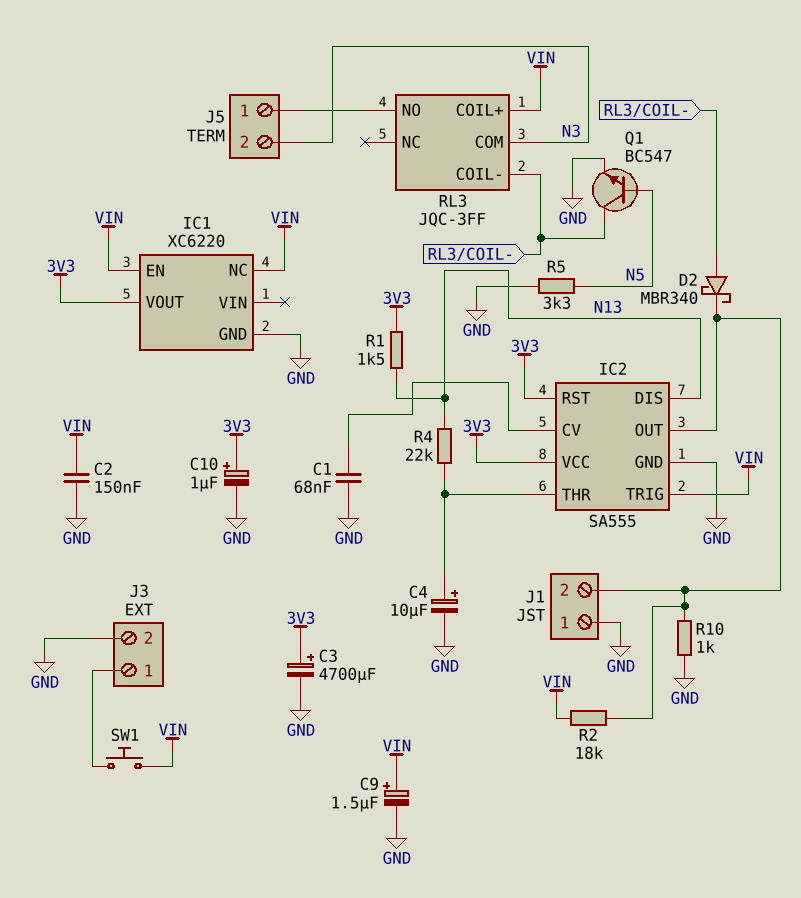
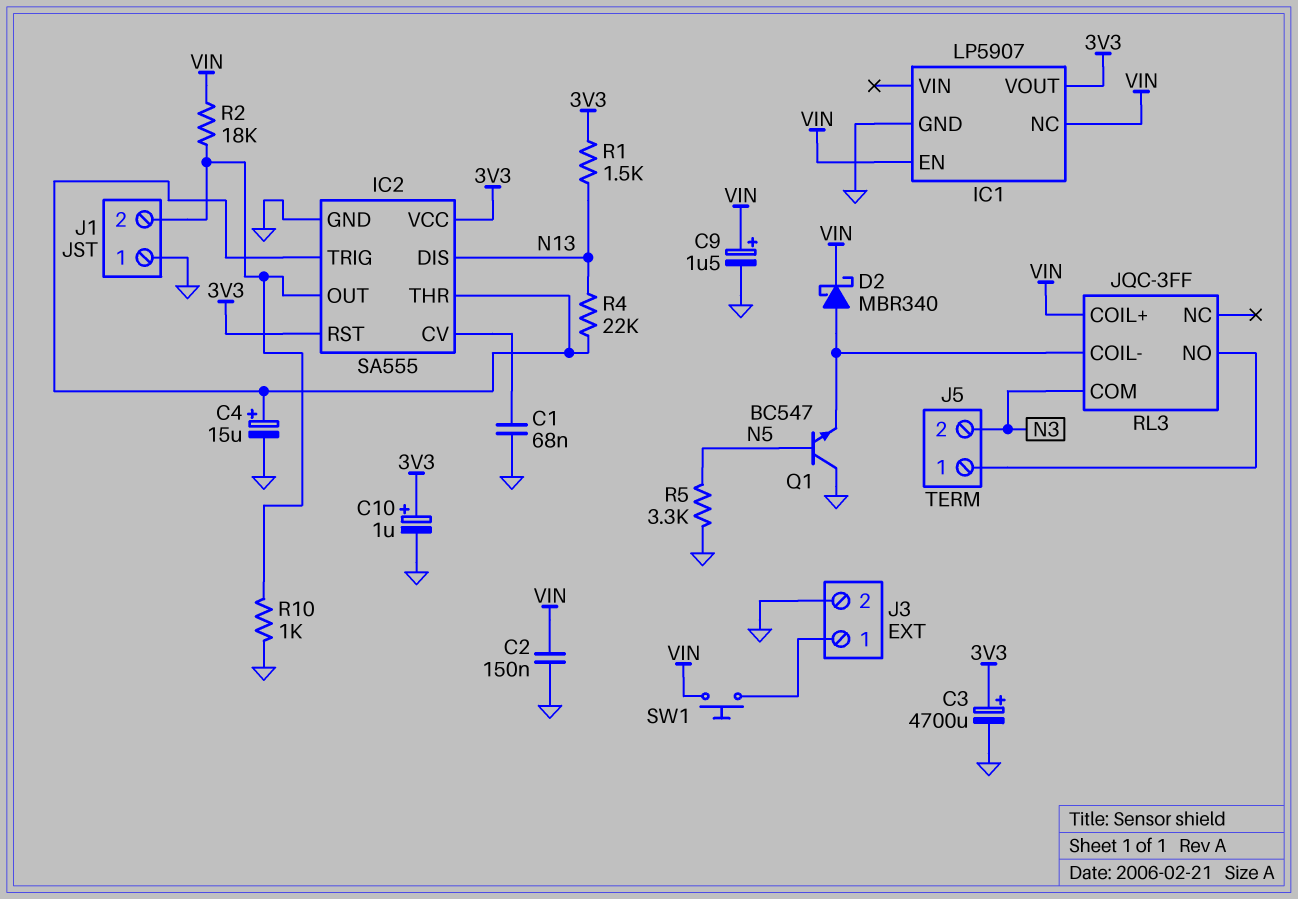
C4: 10uF (plus IC2/THR, minus GND) -> 15uF (plus IC2/THR, minus GND)
D2: schottky MBR340 (A RL3/COIL-, K IC2/OUT) -> schottky MBR340 (A RL3/COIL-, K VIN)
IC1: XC6220 -> LP5907
IC2 pin TRIG: VIN -> IC2/THR
Q1: NPN BC547 (B N5, C RL3/COIL-, E GND) -> NPN BC547 (B N5, C GND, E RL3/COIL-)

